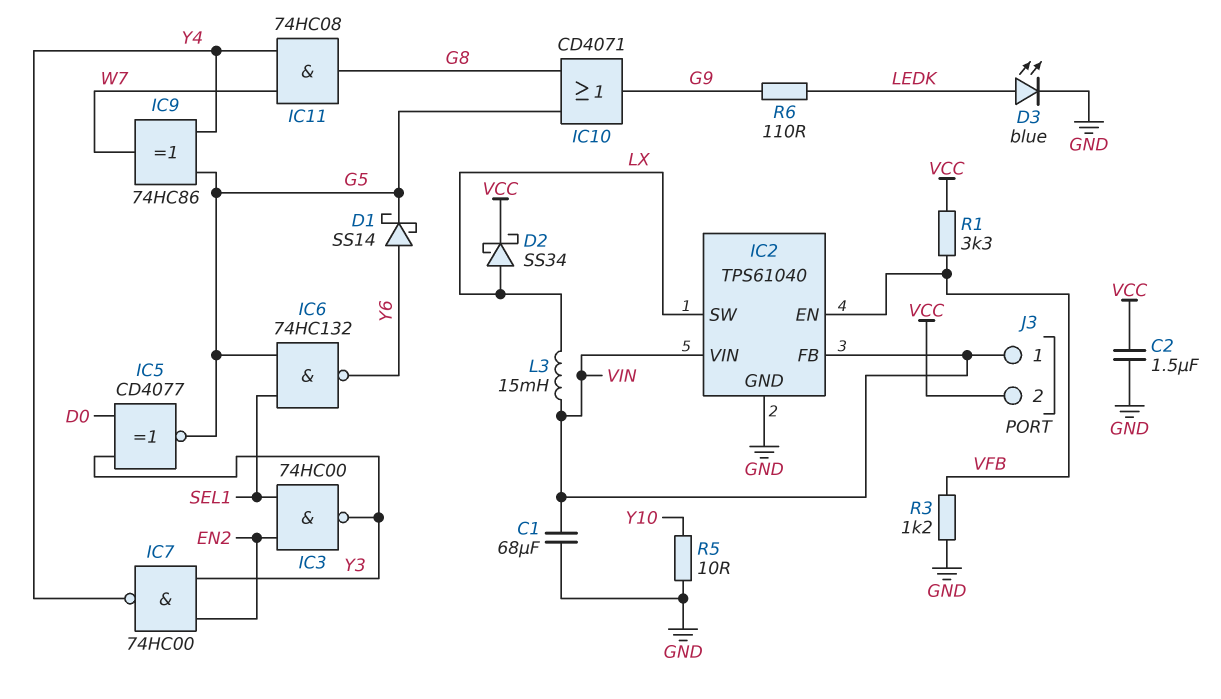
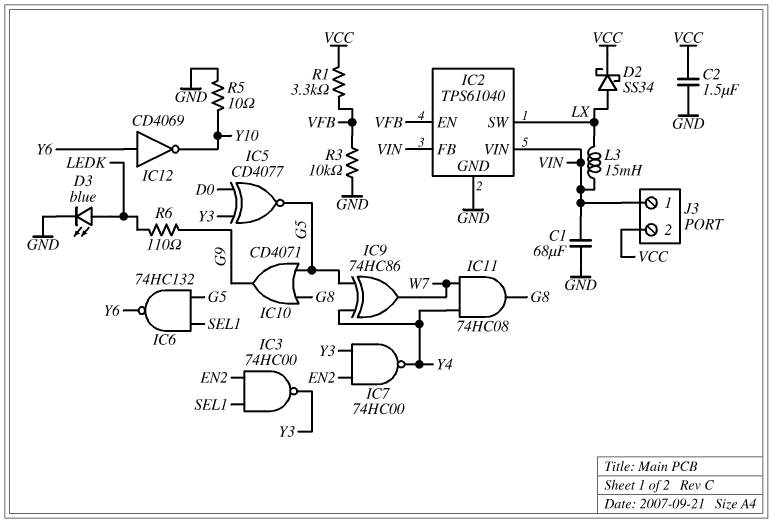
D1: schottky SS14 (A Y6, K G5) -> none
IC12: none -> NOT CD4069 (in Y6, out Y10)
R3: 1.2k (GND, VFB) -> 10k (GND, VFB)

